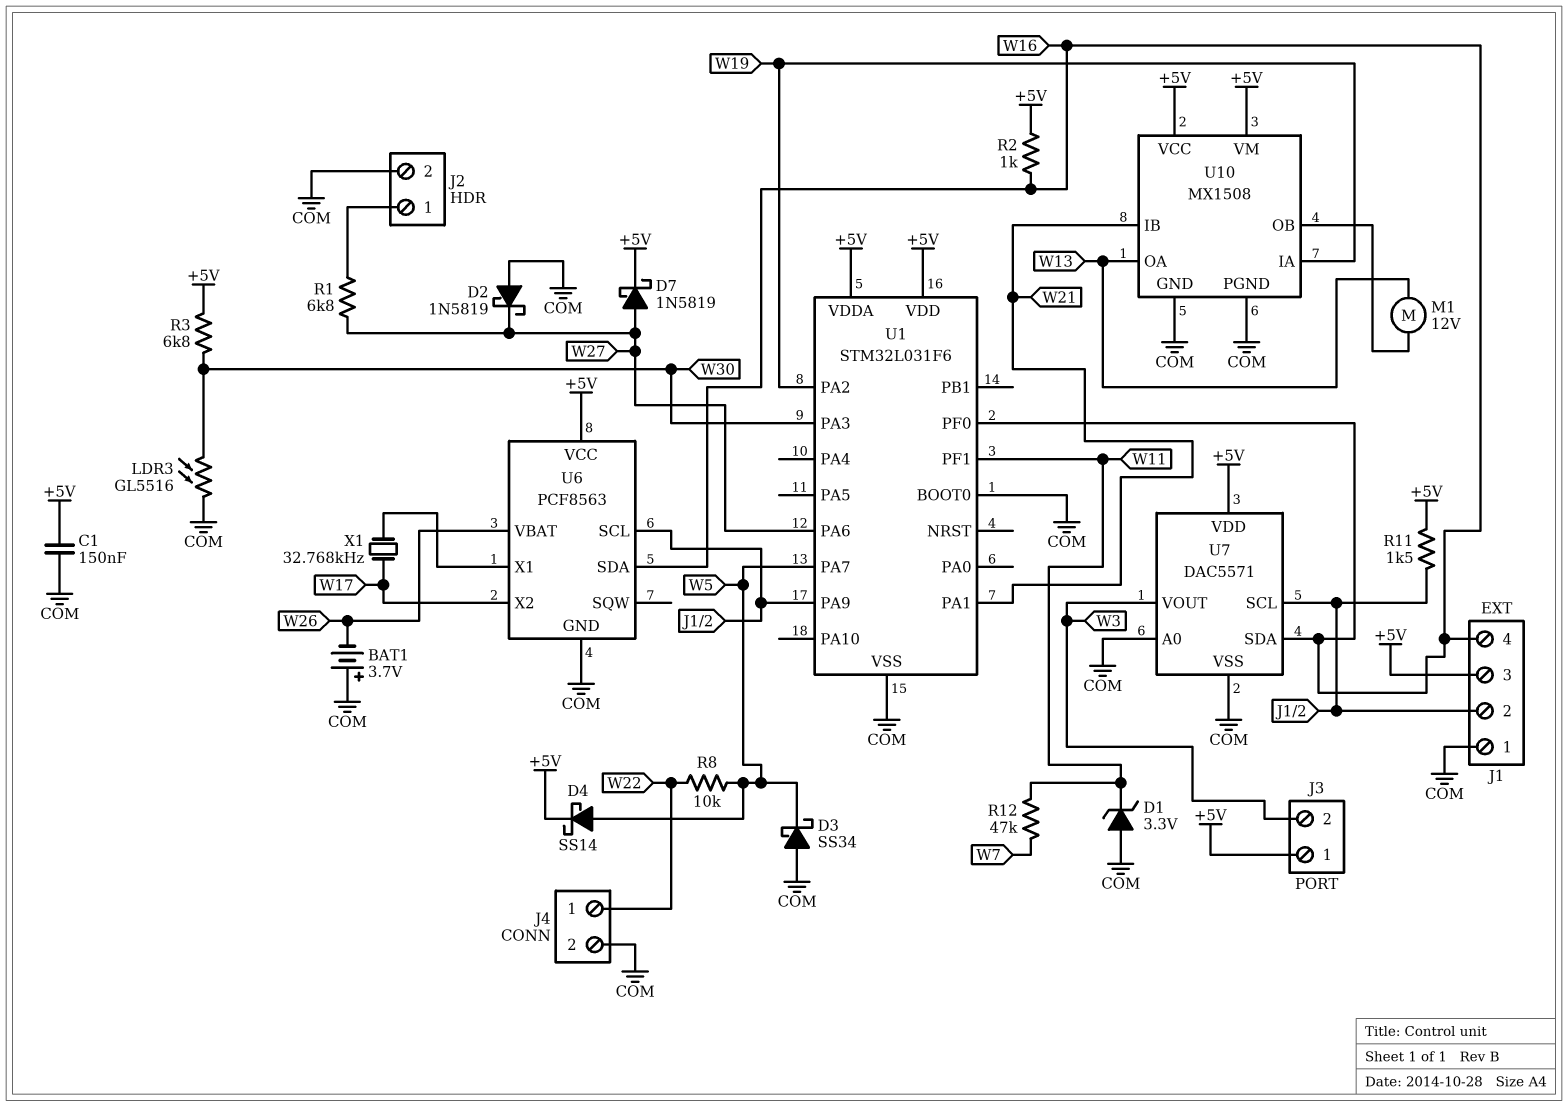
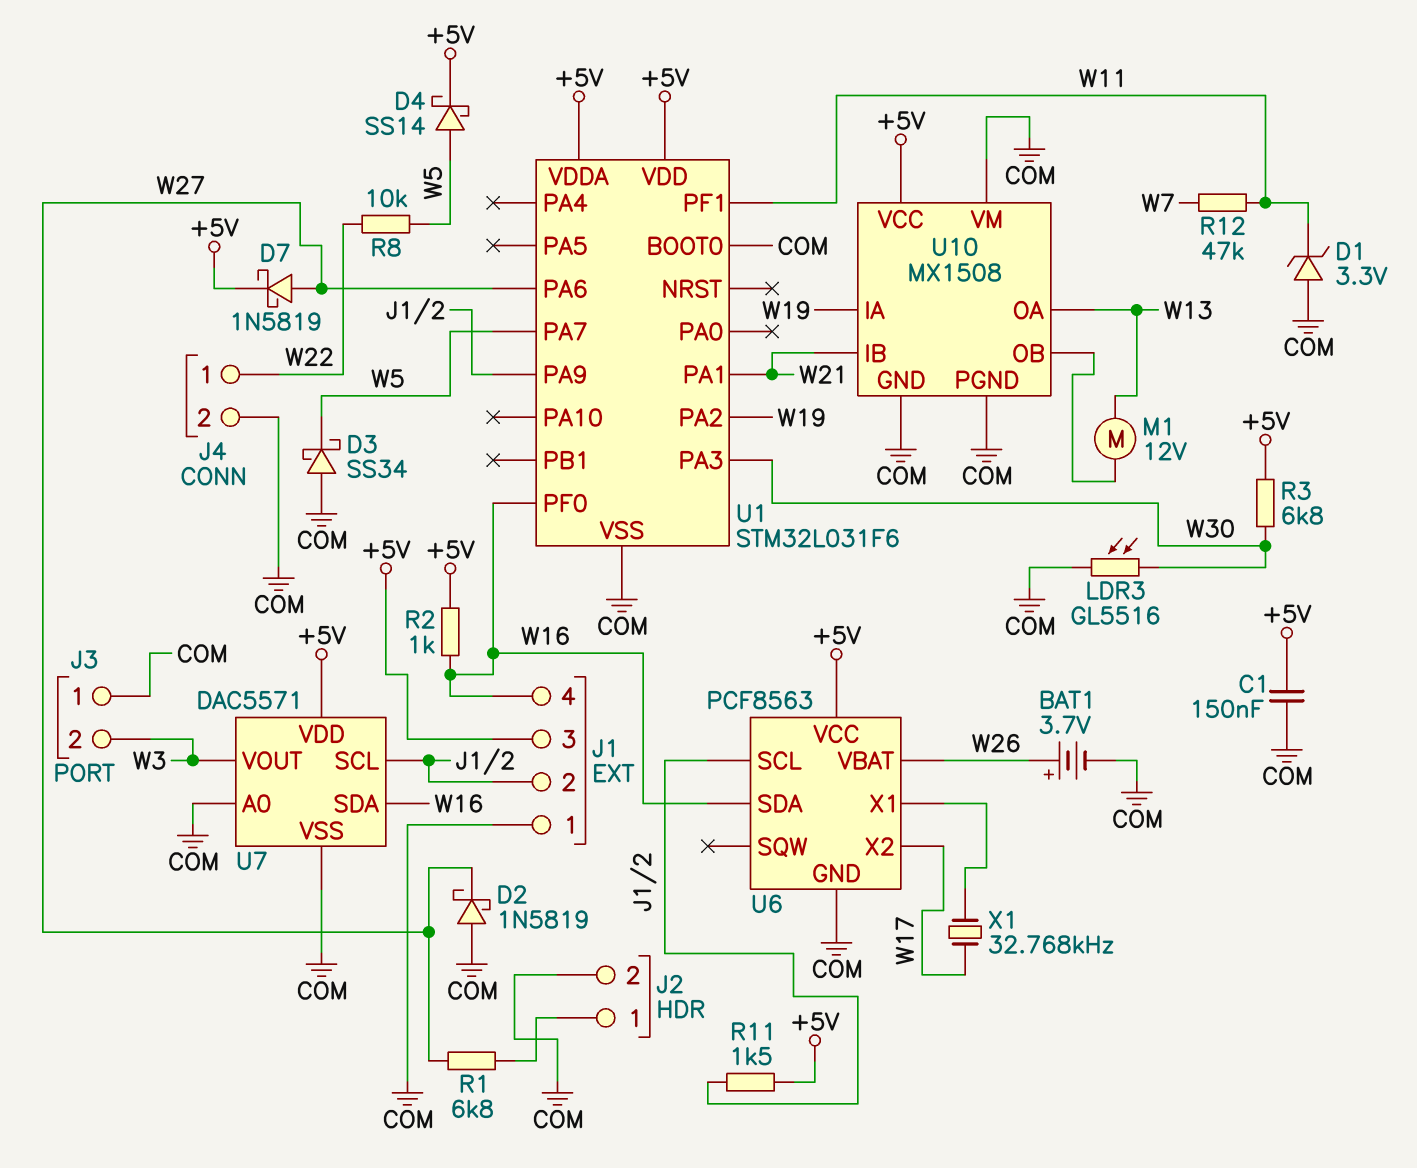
BAT1: 3.7V (plus COM, minus W26) -> 3.7V (plus W26, minus COM)
J3 pin 1: +5V -> COM
U10 pin VM: +5V -> COM

